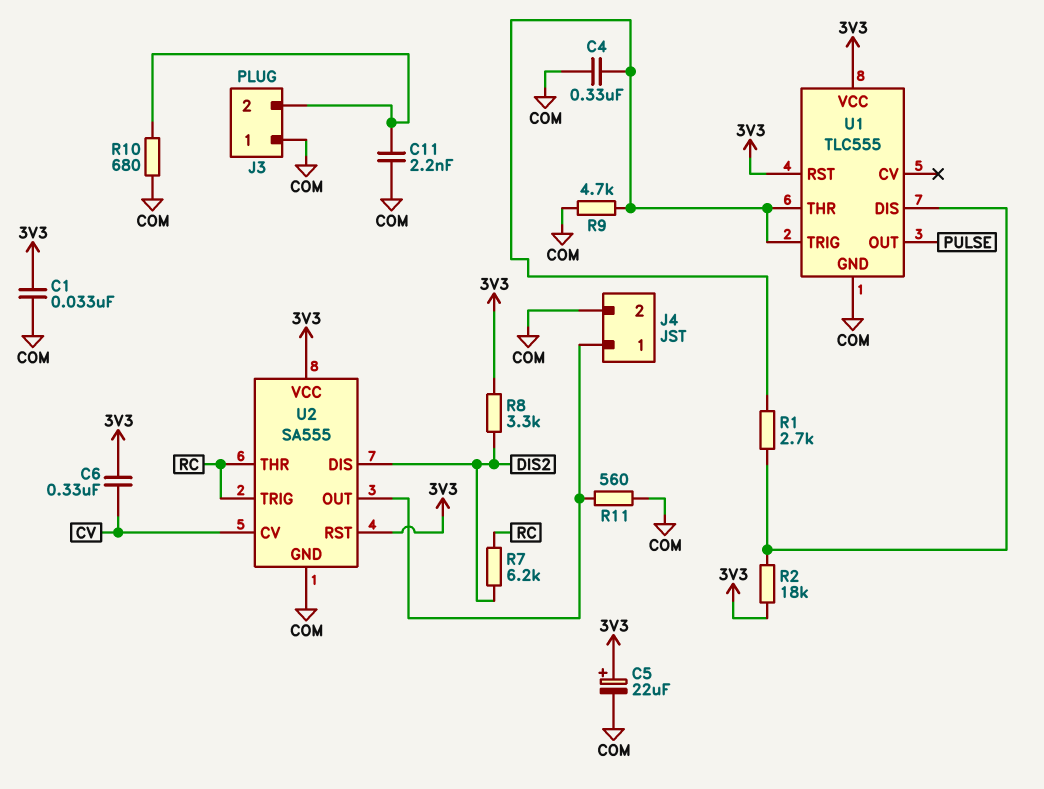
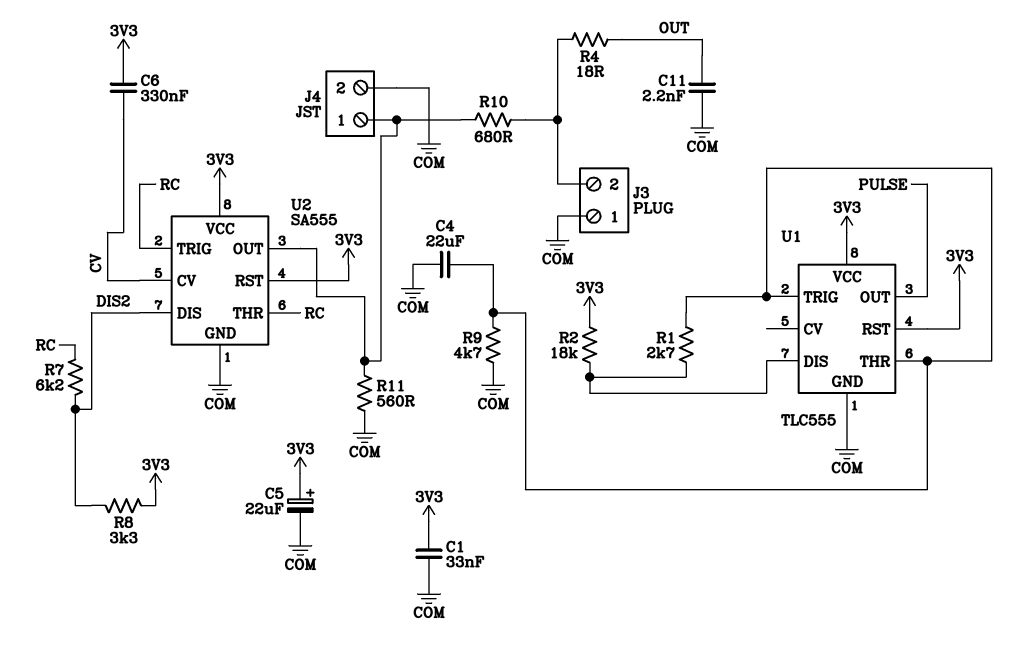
C4: 330nF (COM, U1/THR) -> 22uF (COM, U1/THR)
C11: 2.2nF (COM, J3/2) -> 2.2nF (COM, OUT)
R4: none -> 18 (J3/2, OUT)
R10: 680 (COM, J3/2) -> 680 (J3/2, J4/1)

